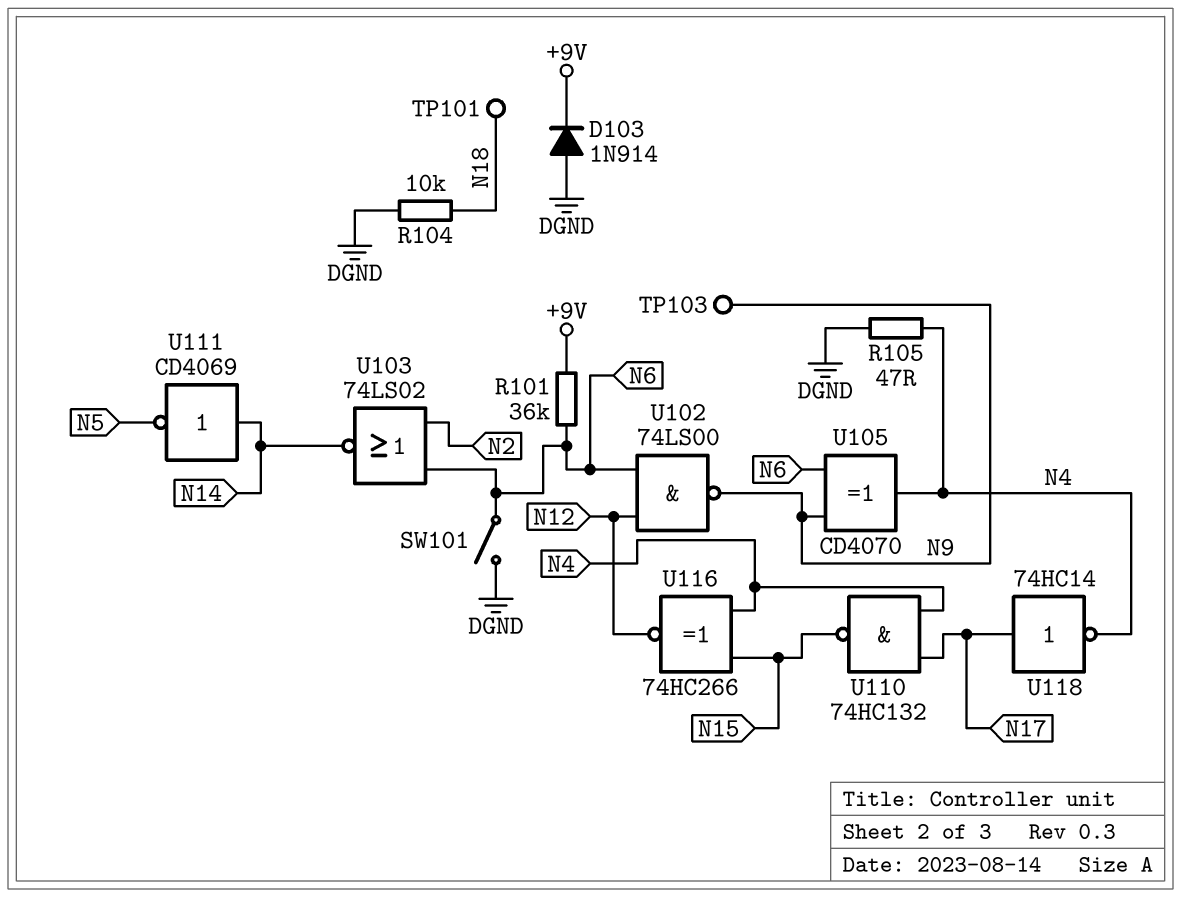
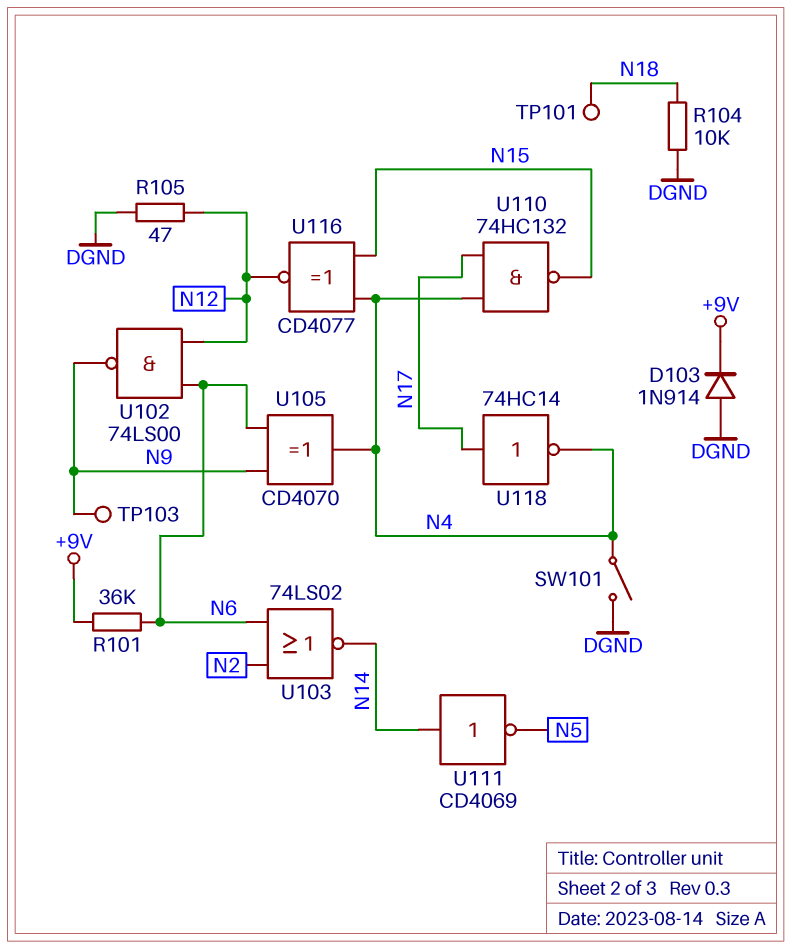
R105: 47 (DGND, N4) -> 47 (DGND, N12)
SW101: switch (DGND, N6) -> switch (DGND, N4)
U116: XNOR 74HC266 (in N4, in N15, out N12) -> XNOR CD4077 (in N4, in N15, out N12)

